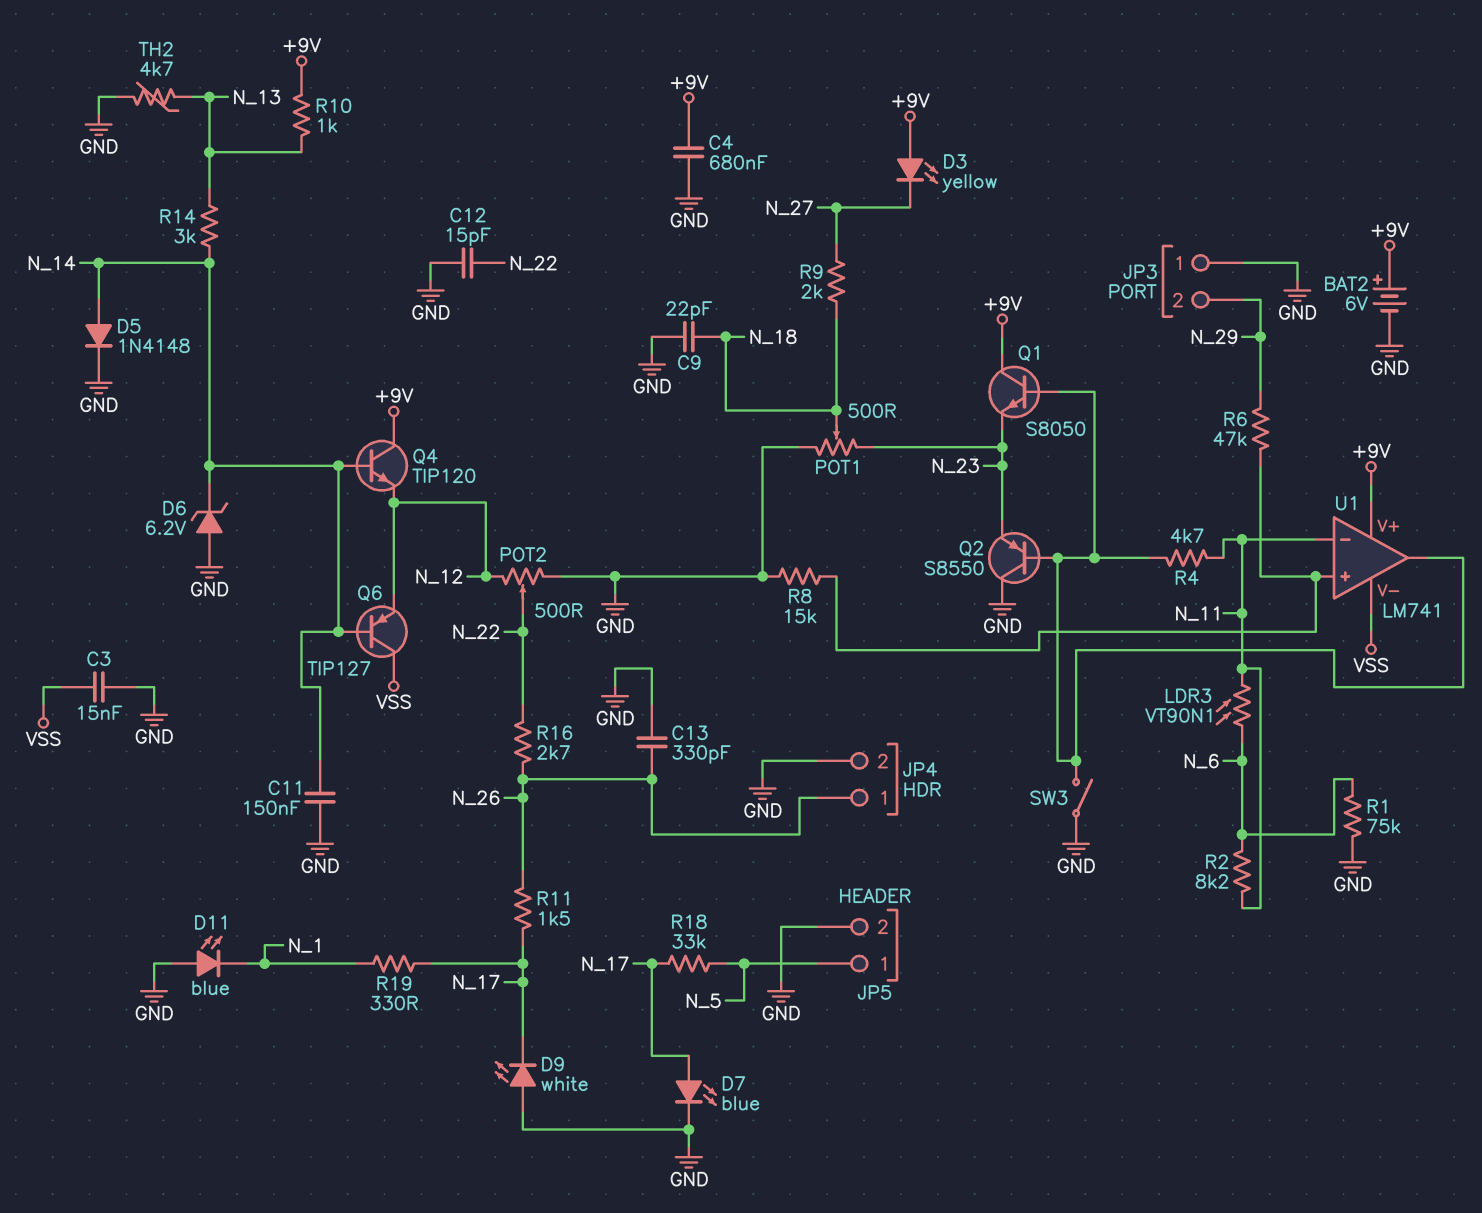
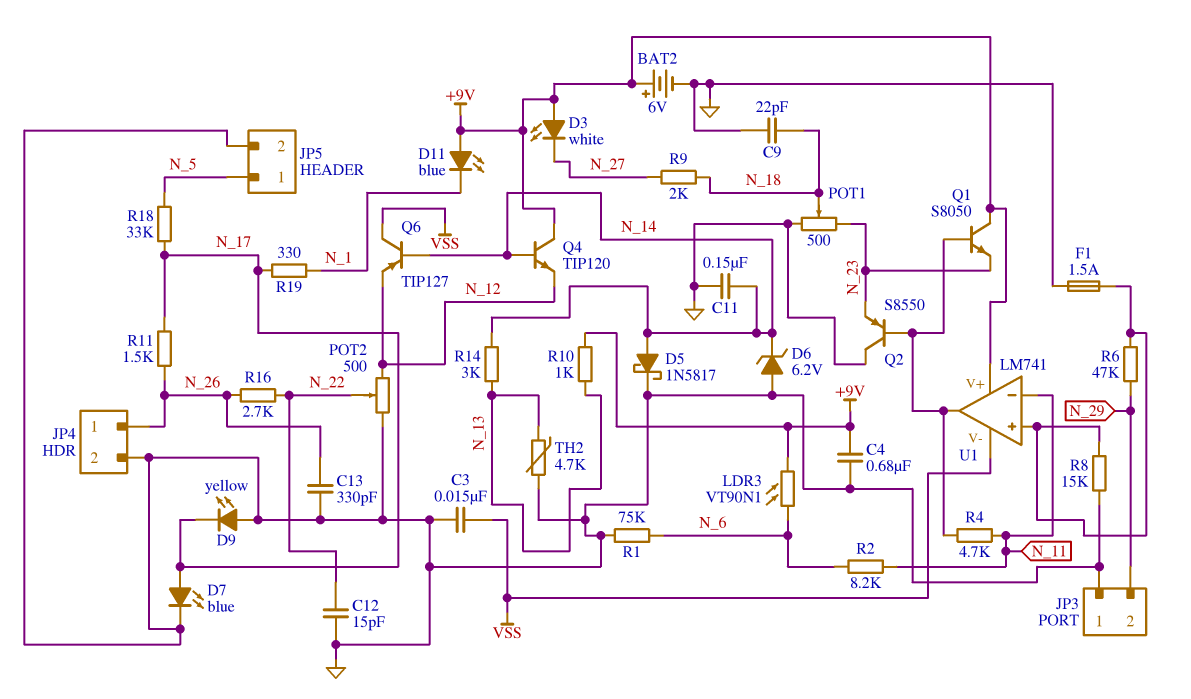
D3: LED yellow (A +9V, K N_27) -> LED white (A +9V, K N_27)
D5: diode 1N4148 (A N_14, K GND) -> schottky 1N5817 (A N_14, K GND)
D9: LED white (A GND, K N_17) -> LED yellow (A GND, K N_17)
D11: LED blue (A GND, K N_1) -> LED blue (A +9V, K N_1)
F1: none -> 1.5A (GND, U1/in+)
LDR3: VT90N1 (N_6, N_11) -> VT90N1 (+9V, N_6)
SW3: switch (GND, U1/out) -> none

